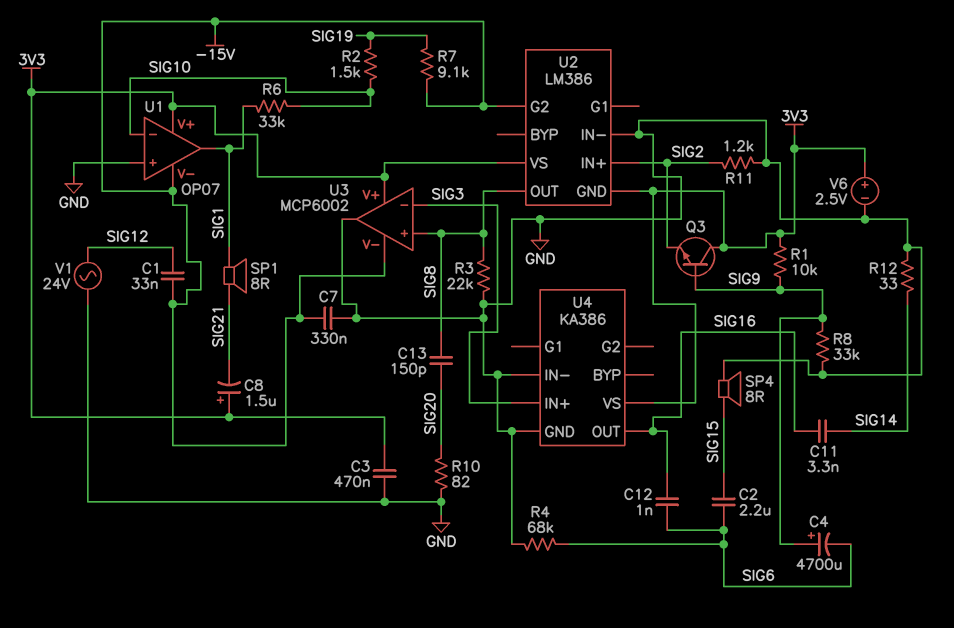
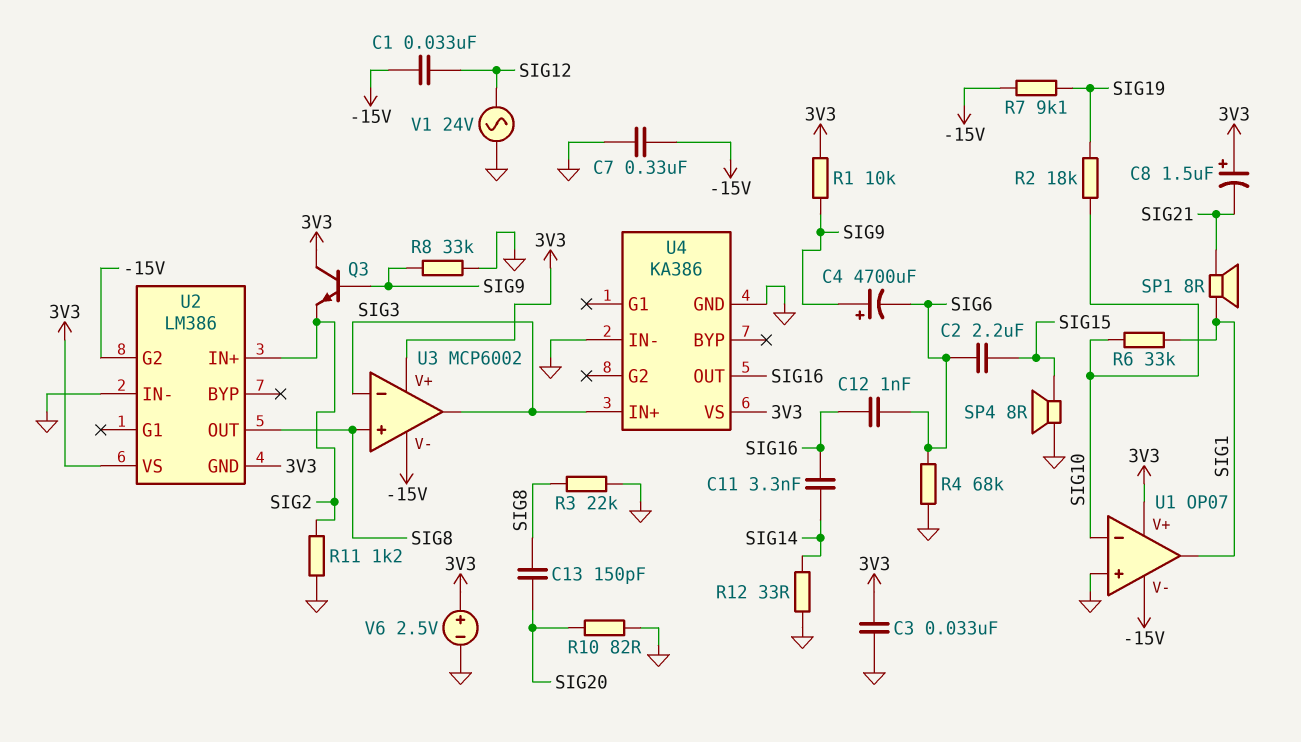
C3: 470nF (3V3, GND) -> 33nF (3V3, GND)
R2: 1.5k (SIG10, SIG19) -> 18k (SIG10, SIG19)
U3 pin out: GND -> SIG3

